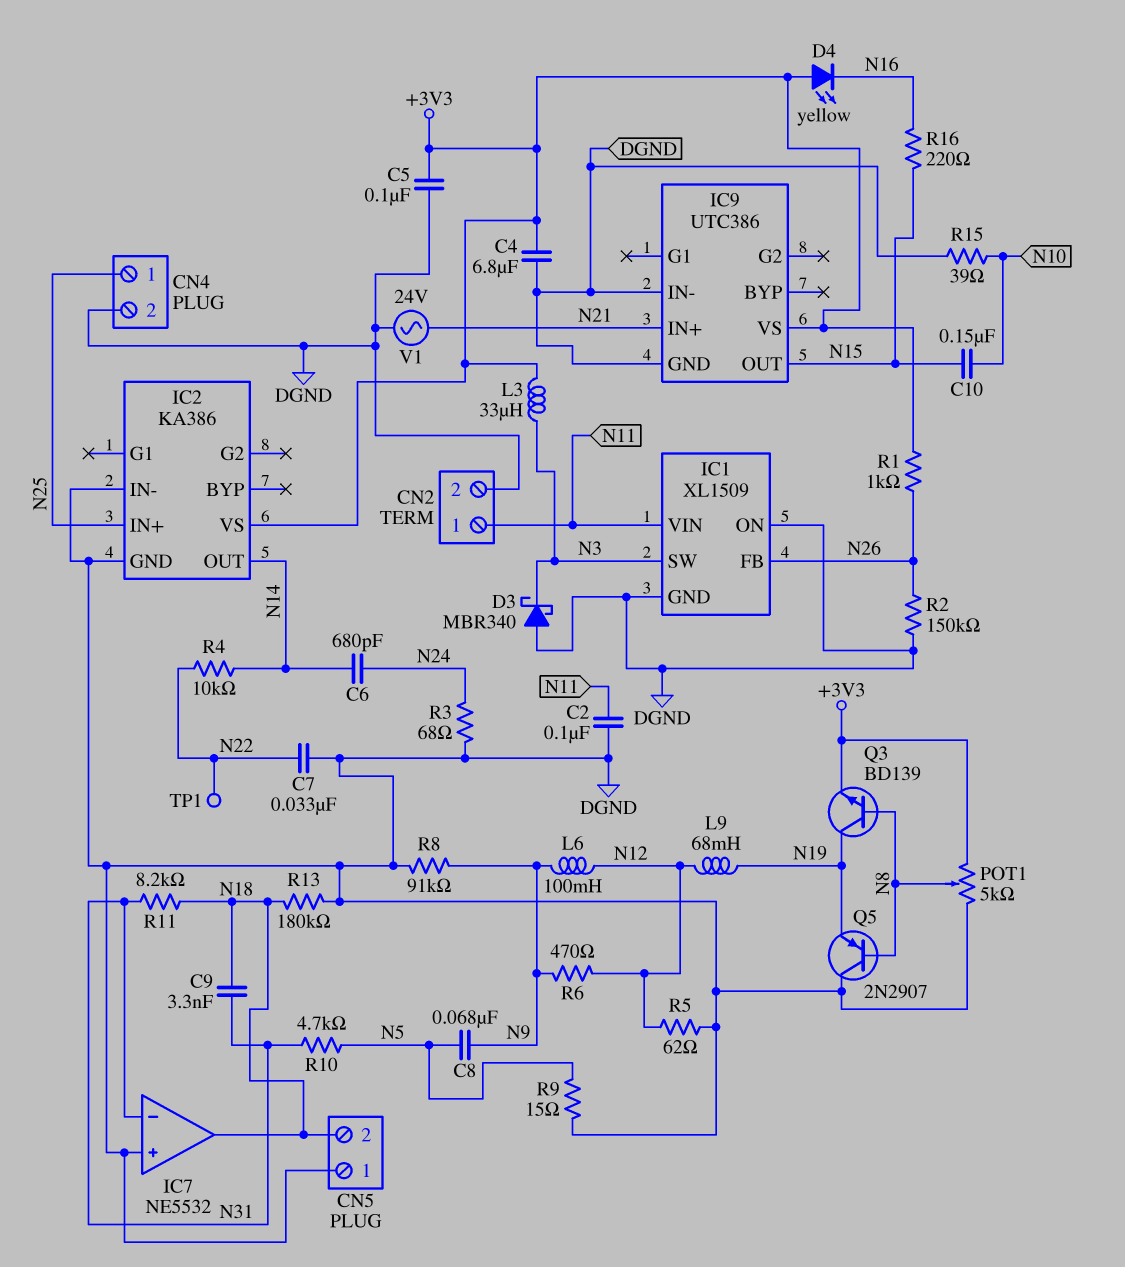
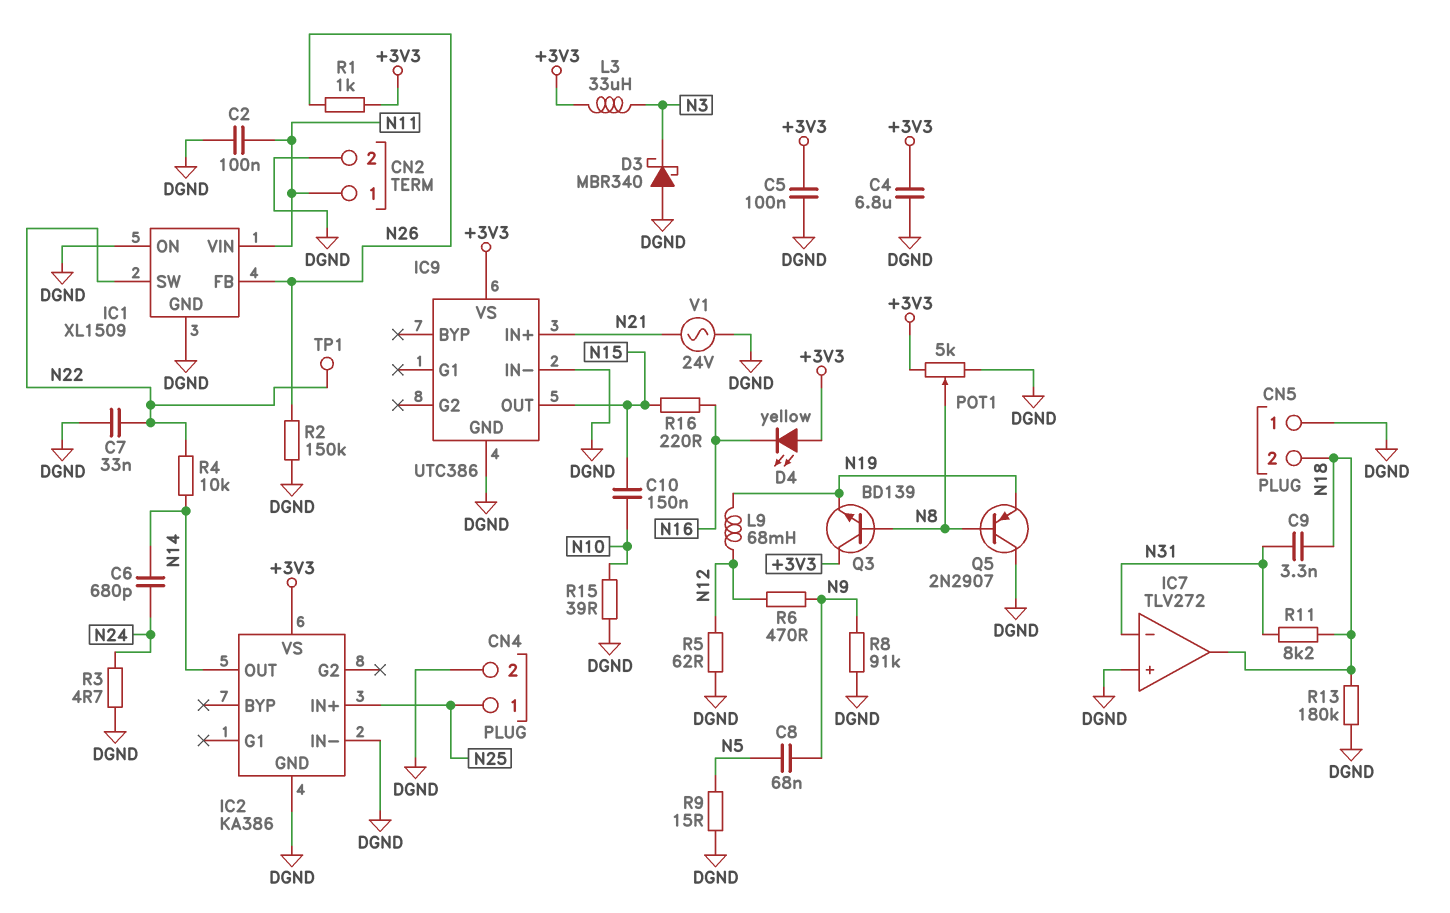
IC1 pin SW: N3 -> N22
IC7: NE5532 -> TLV272
L6: 100mH (N9, N12) -> none
Q3: NPN BD139 (B N8, C N19, E +3V3) -> NPN BD139 (B N8, C +3V3, E N19)
R3: 68 (DGND, N24) -> 4.7 (DGND, N24)
R10: 4.7k (N5, N31) -> none

